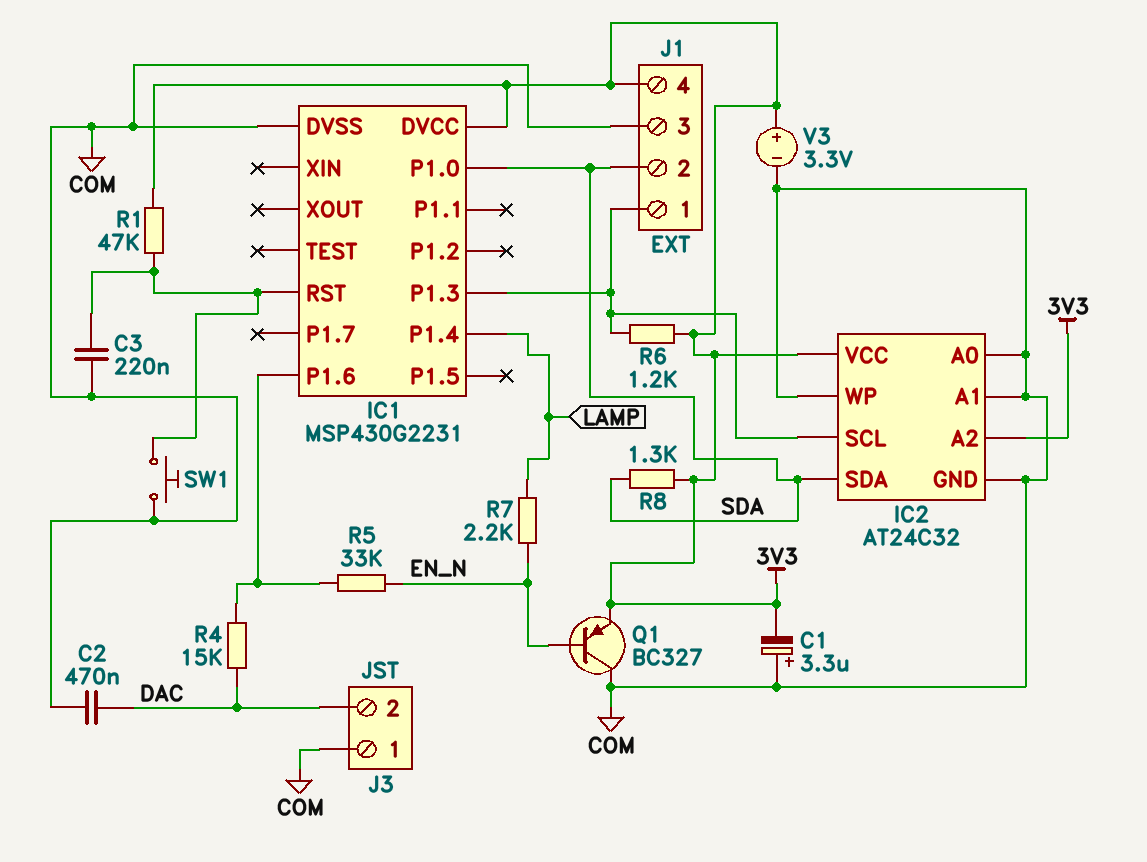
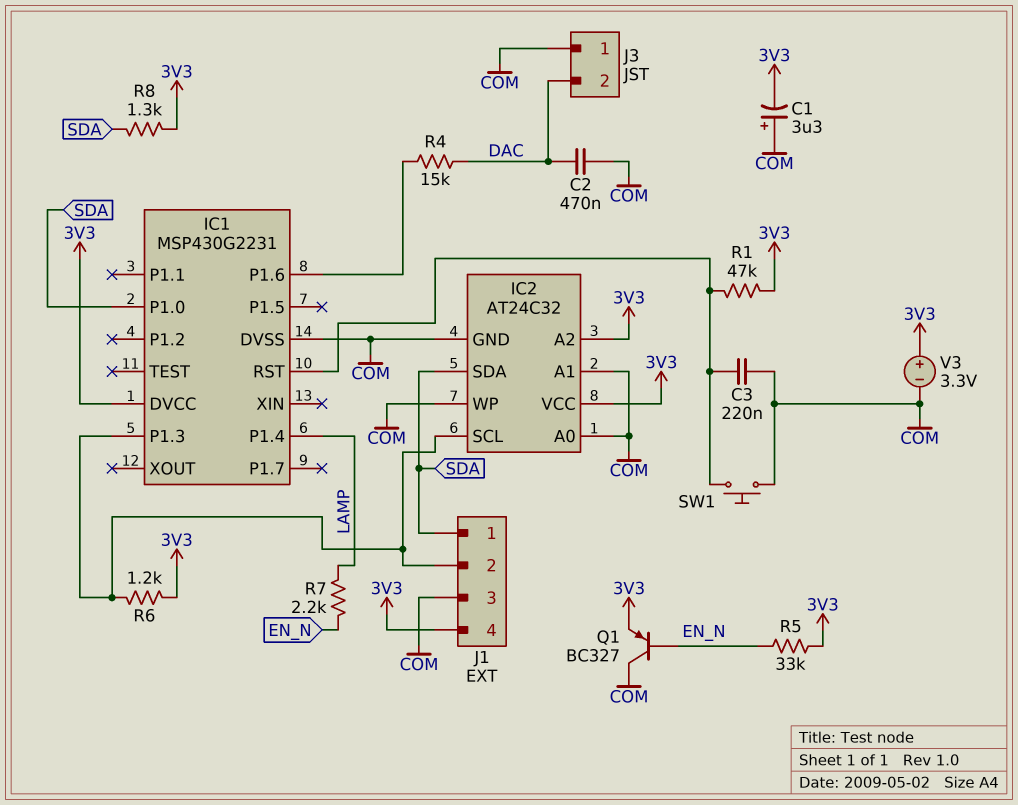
J1 pin 1: IC1/P1.3 -> SDA
J1 pin 2: SDA -> IC1/P1.3
R5: 33k (EN_N, IC1/P1.6) -> 33k (3V3, EN_N)

